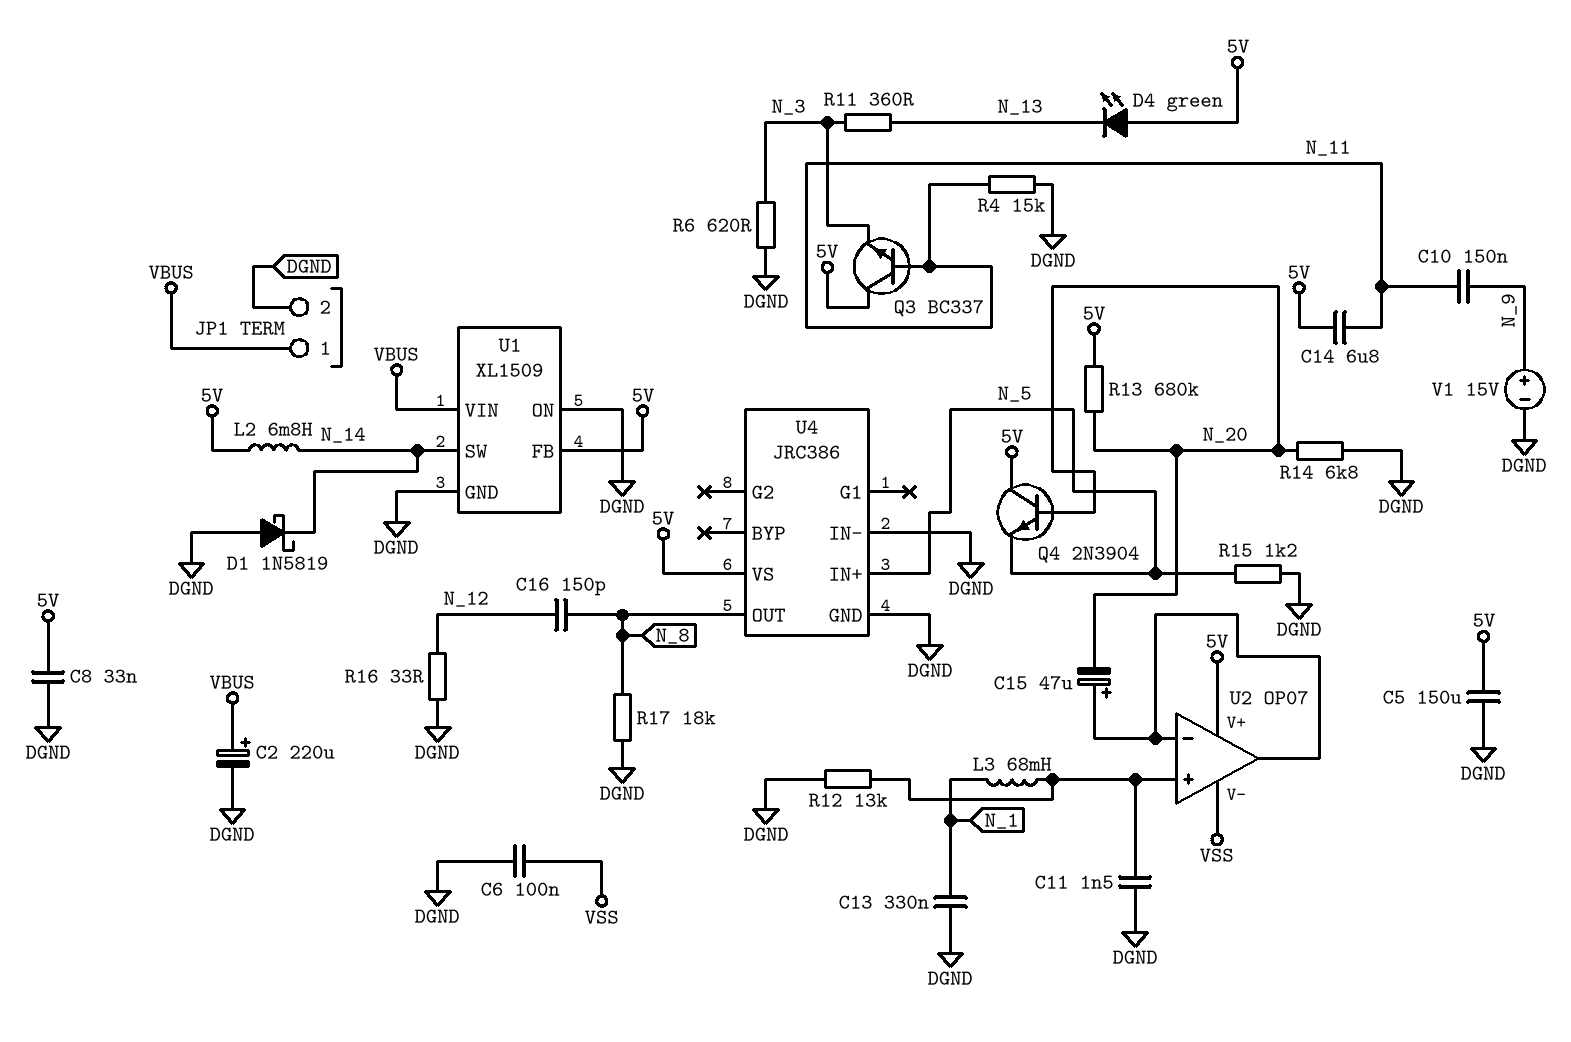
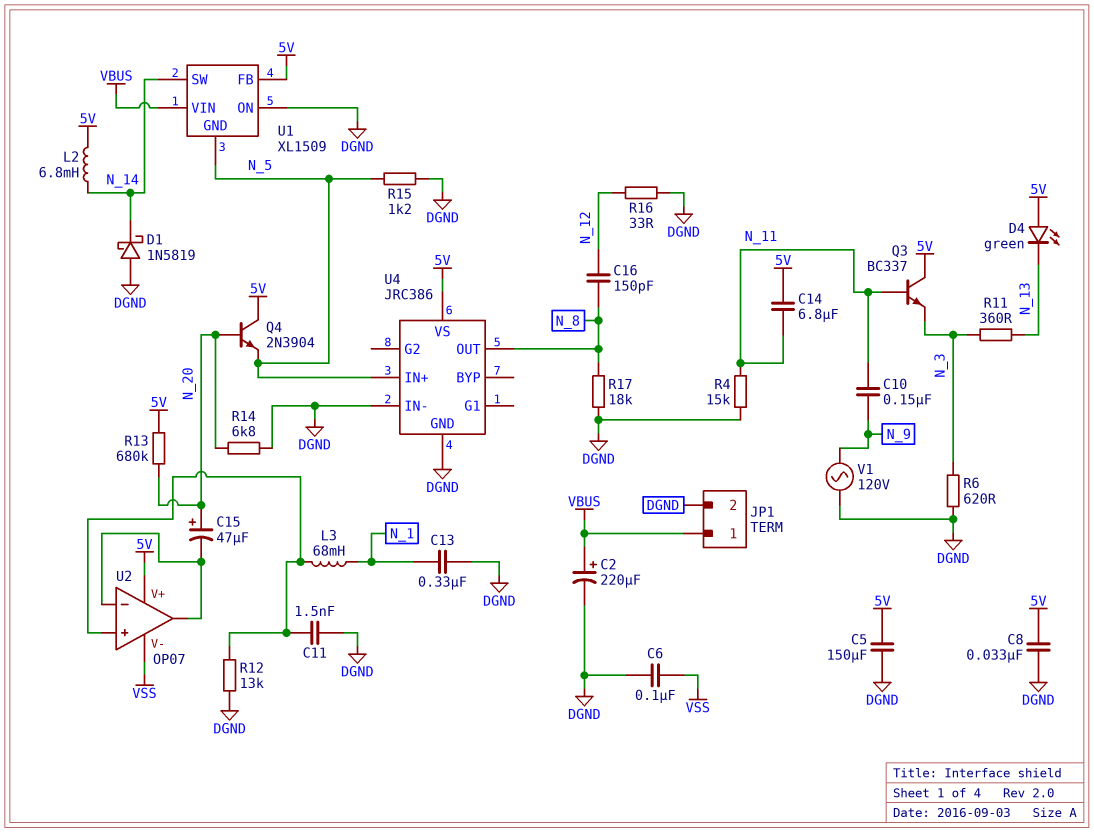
C15: 47uF (plus U2/in-, minus N_20) -> 47uF (plus N_20, minus U2/in-)
U1 pin GND: DGND -> N_5
V1: 15V (plus N_9, minus DGND) -> AC 120V (DGND, N_9)

